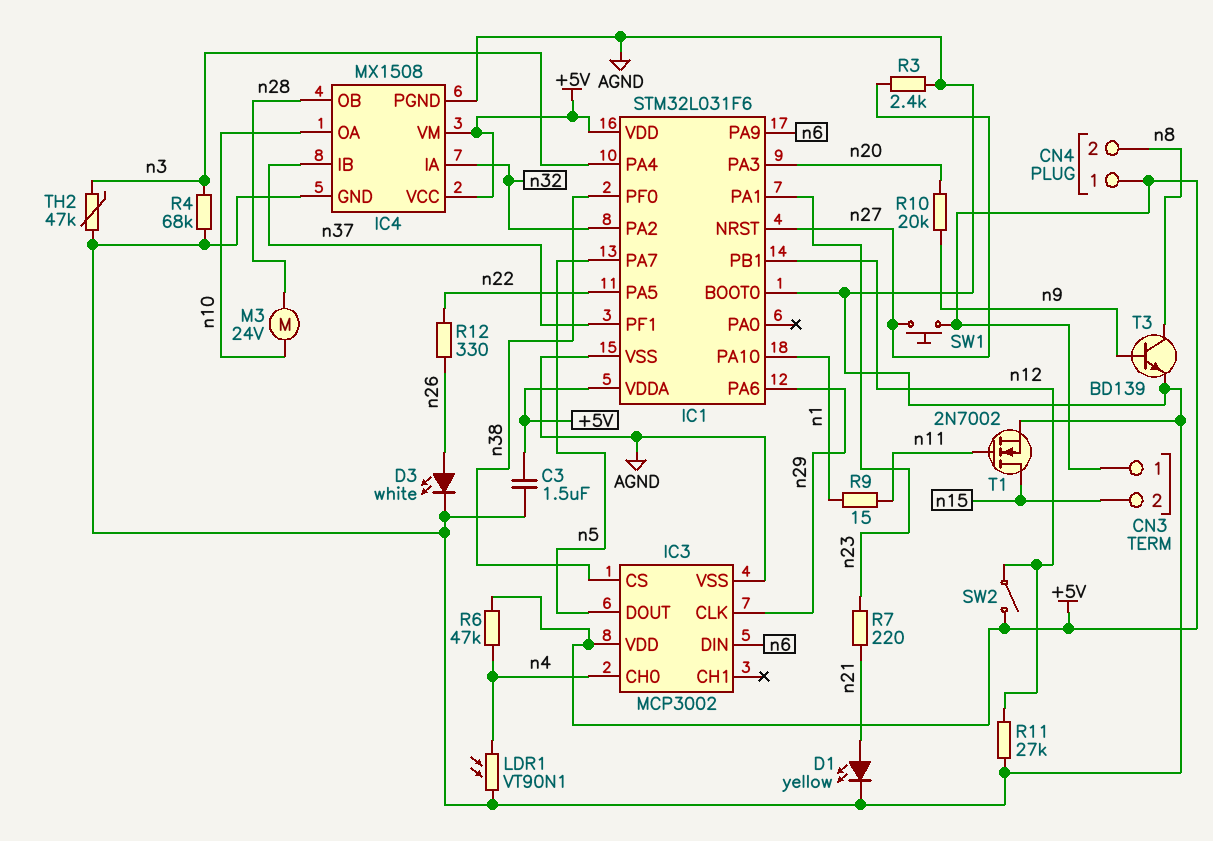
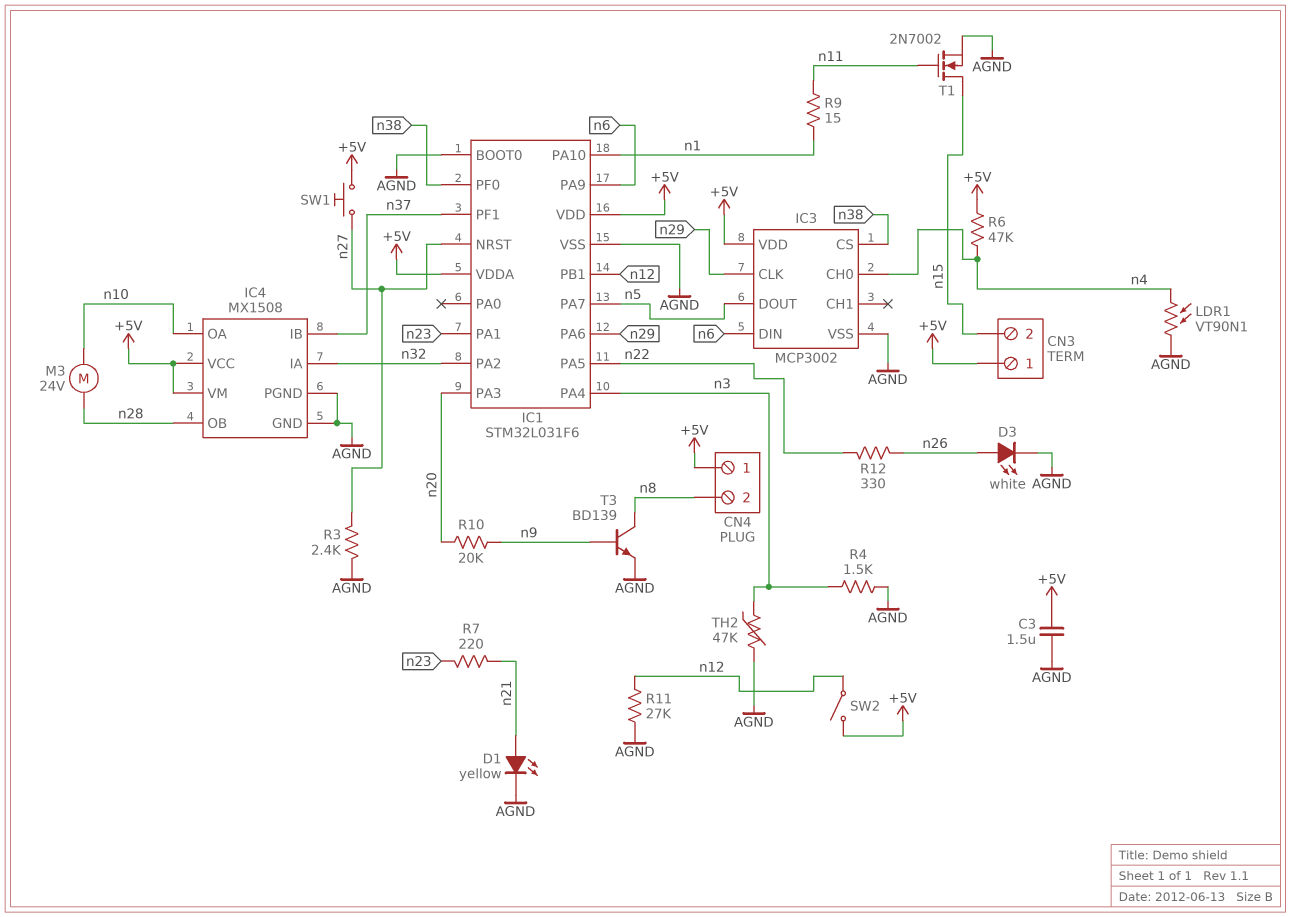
R4: 68k (AGND, n3) -> 1.5k (AGND, n3)

